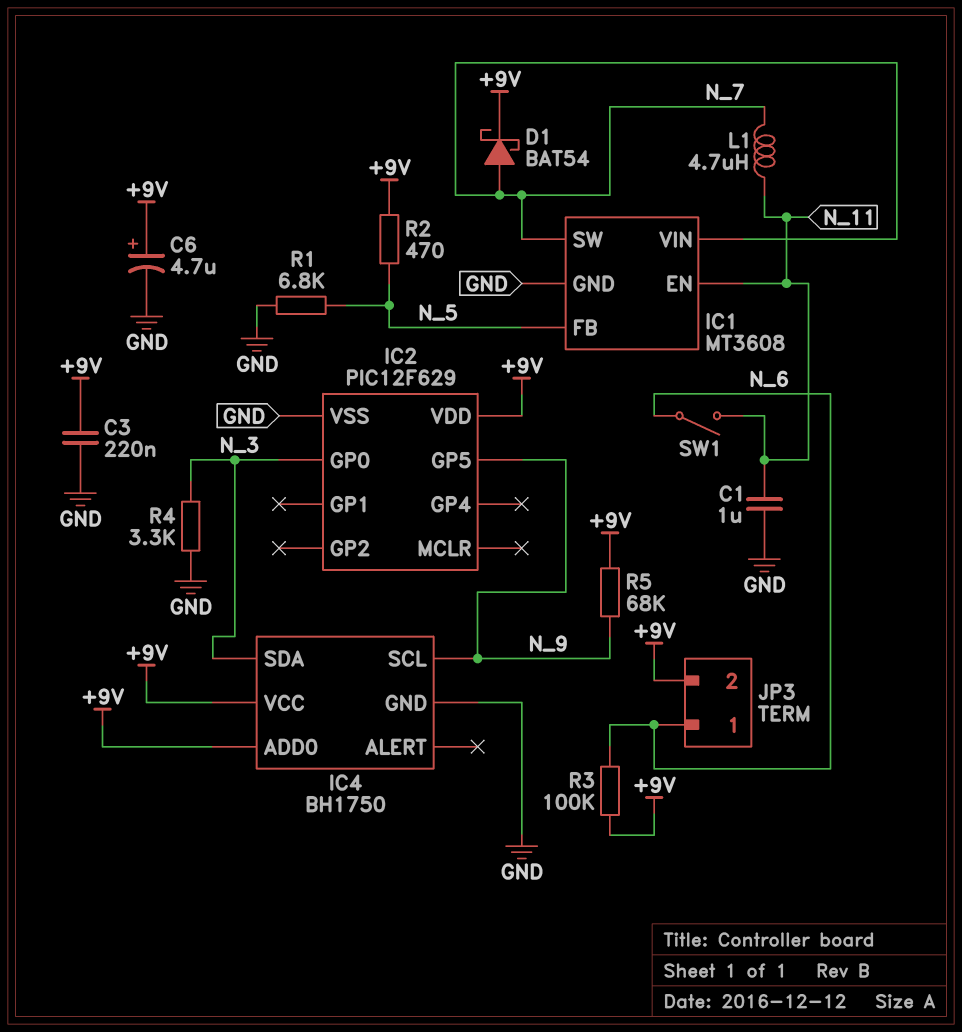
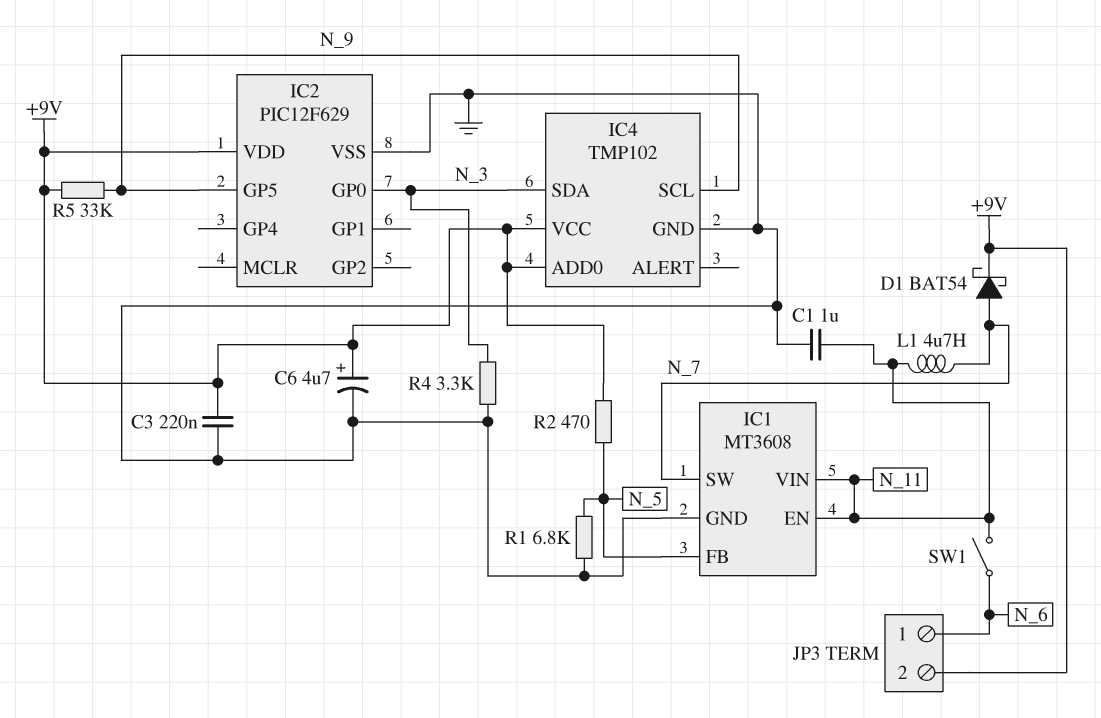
IC1 pin VIN: N_7 -> N_11
IC4: BH1750 -> TMP102
R3: 100k (+9V, N_6) -> none
R5: 68k (+9V, N_9) -> 33k (+9V, N_9)

